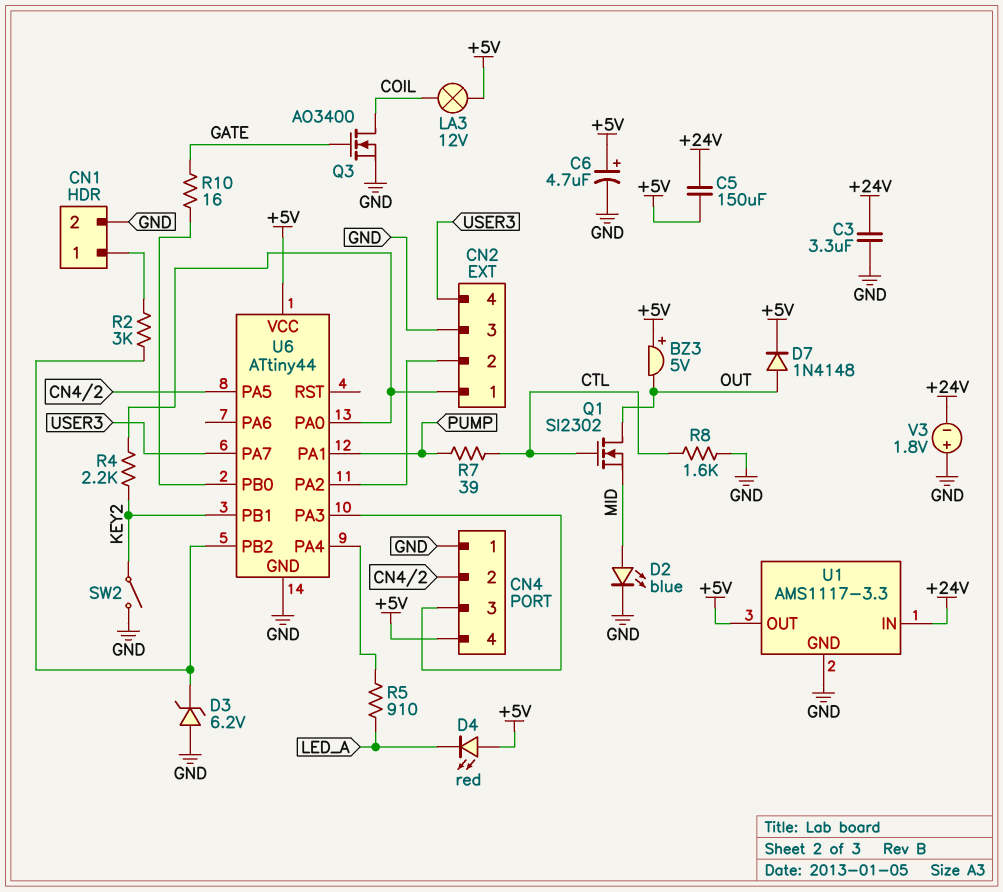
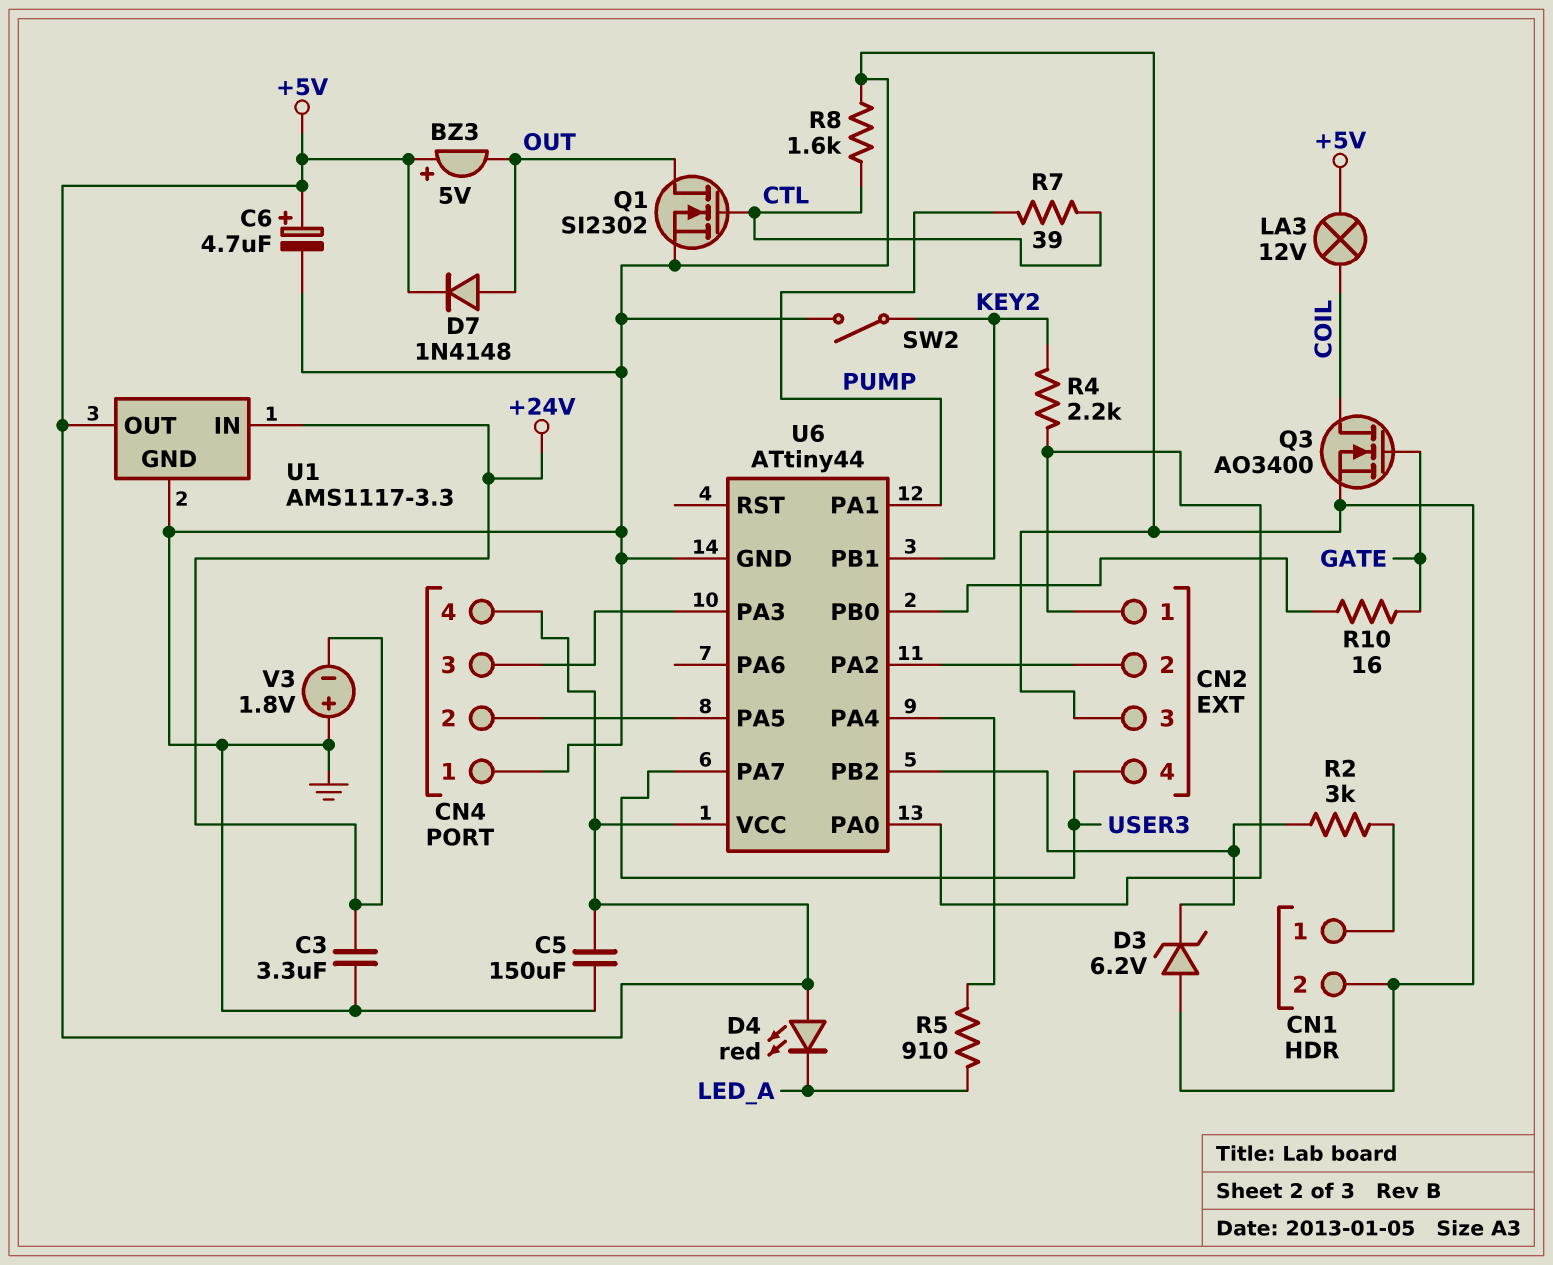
C5: 150uF (+5V, +24V) -> 150uF (+5V, GND)
D2: LED blue (A MID, K GND) -> none
Q1: NMOS SI2302 (G CTL, D OUT, S MID) -> NMOS SI2302 (G CTL, D OUT, S GND)

